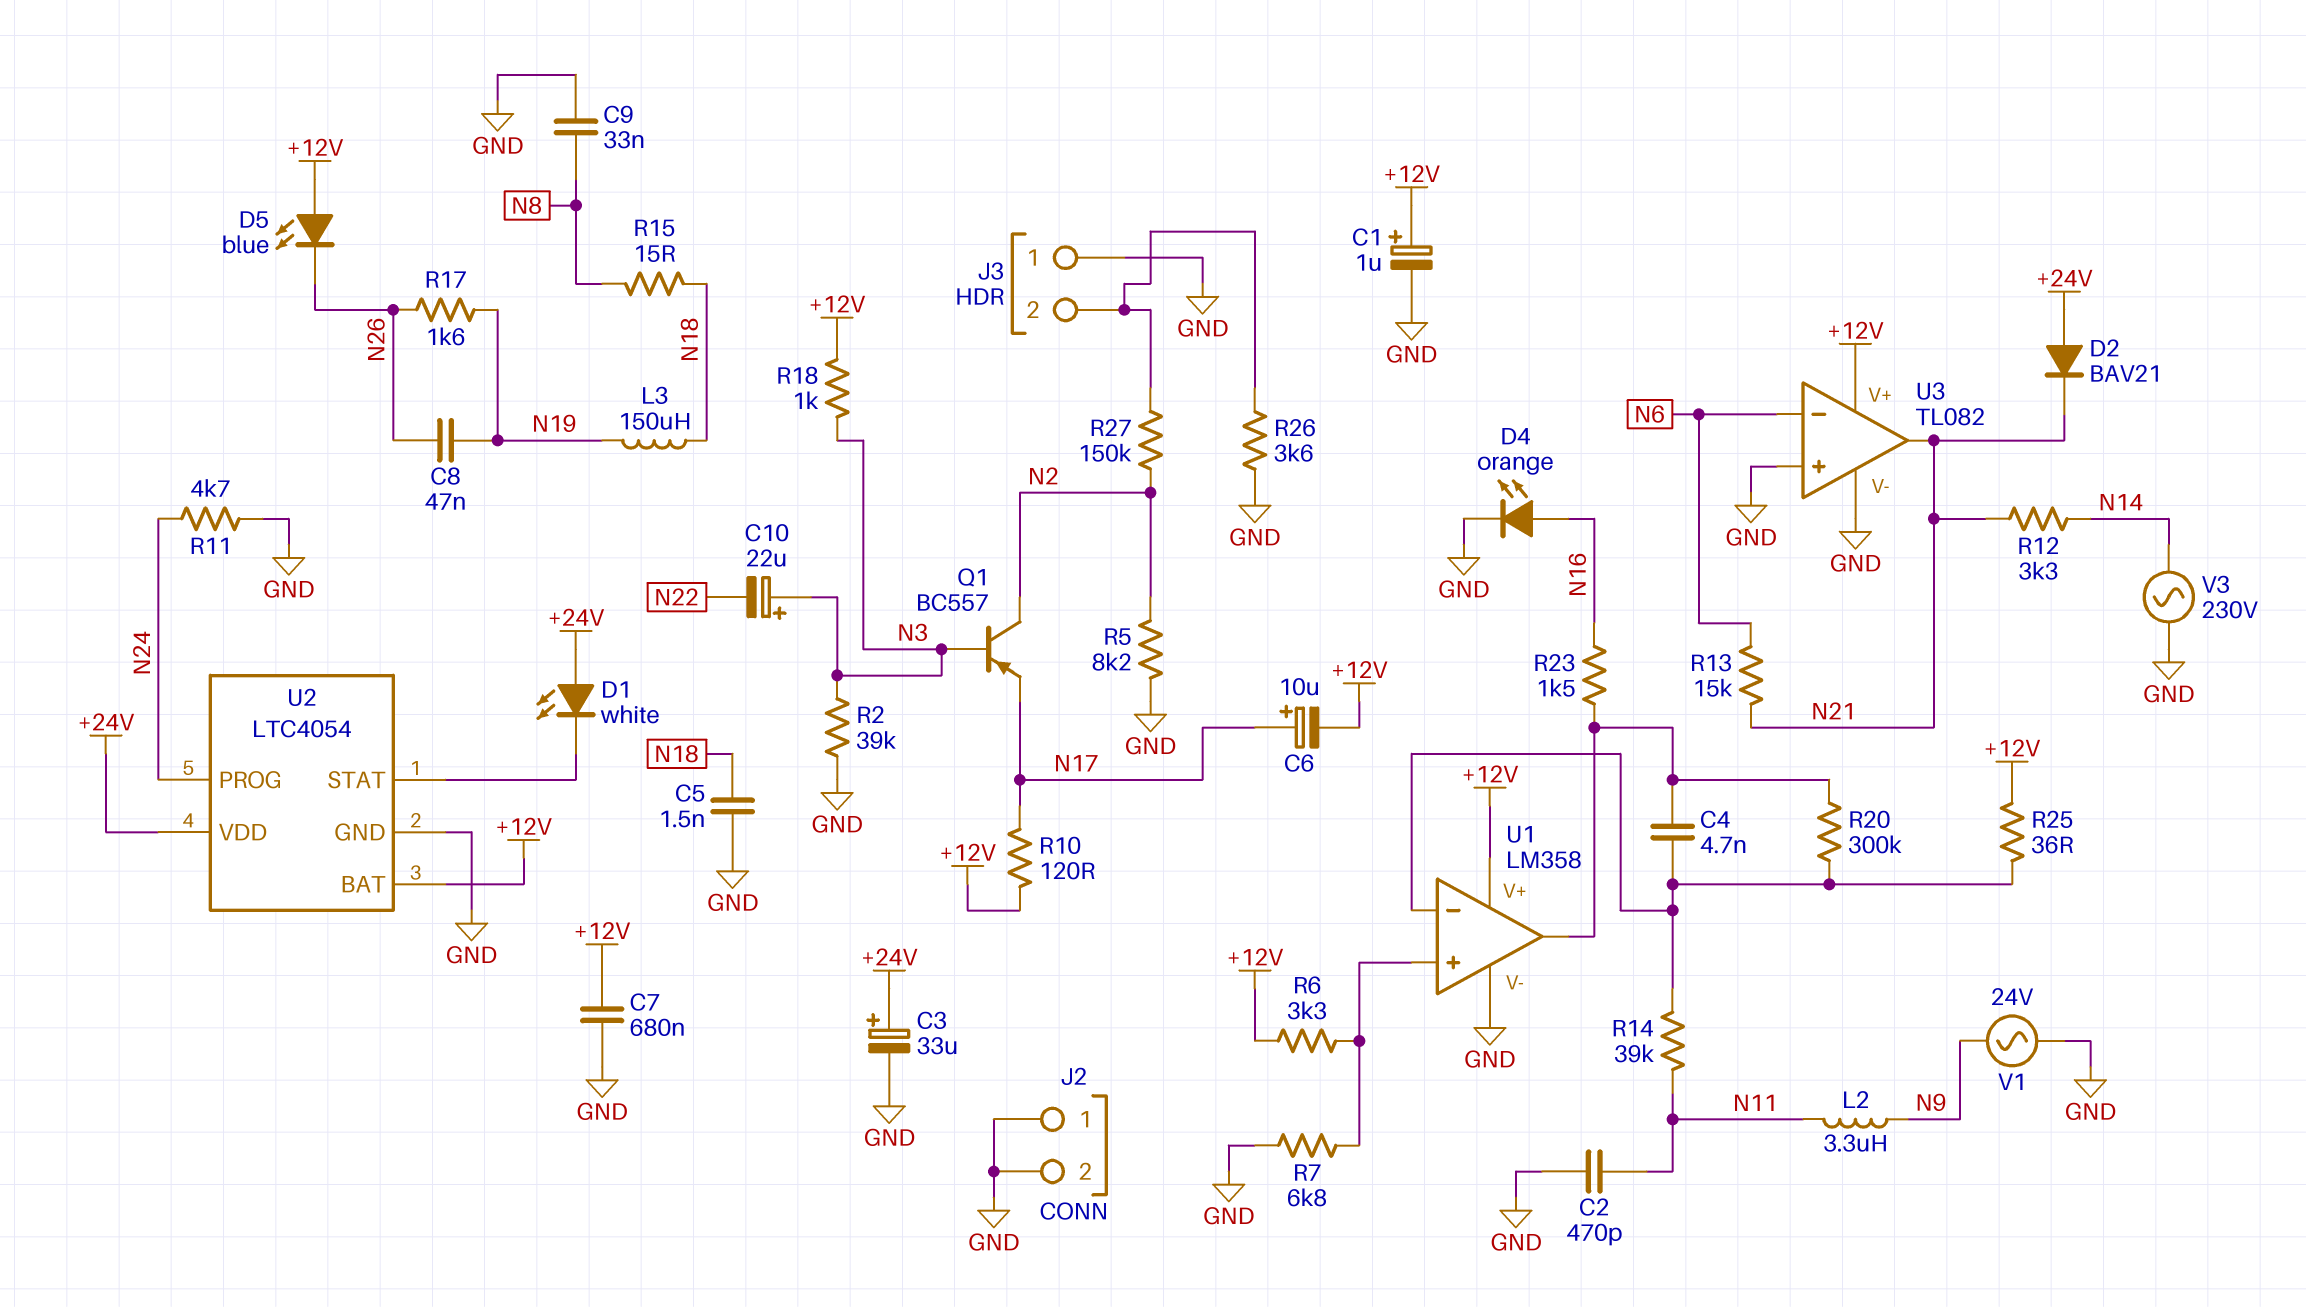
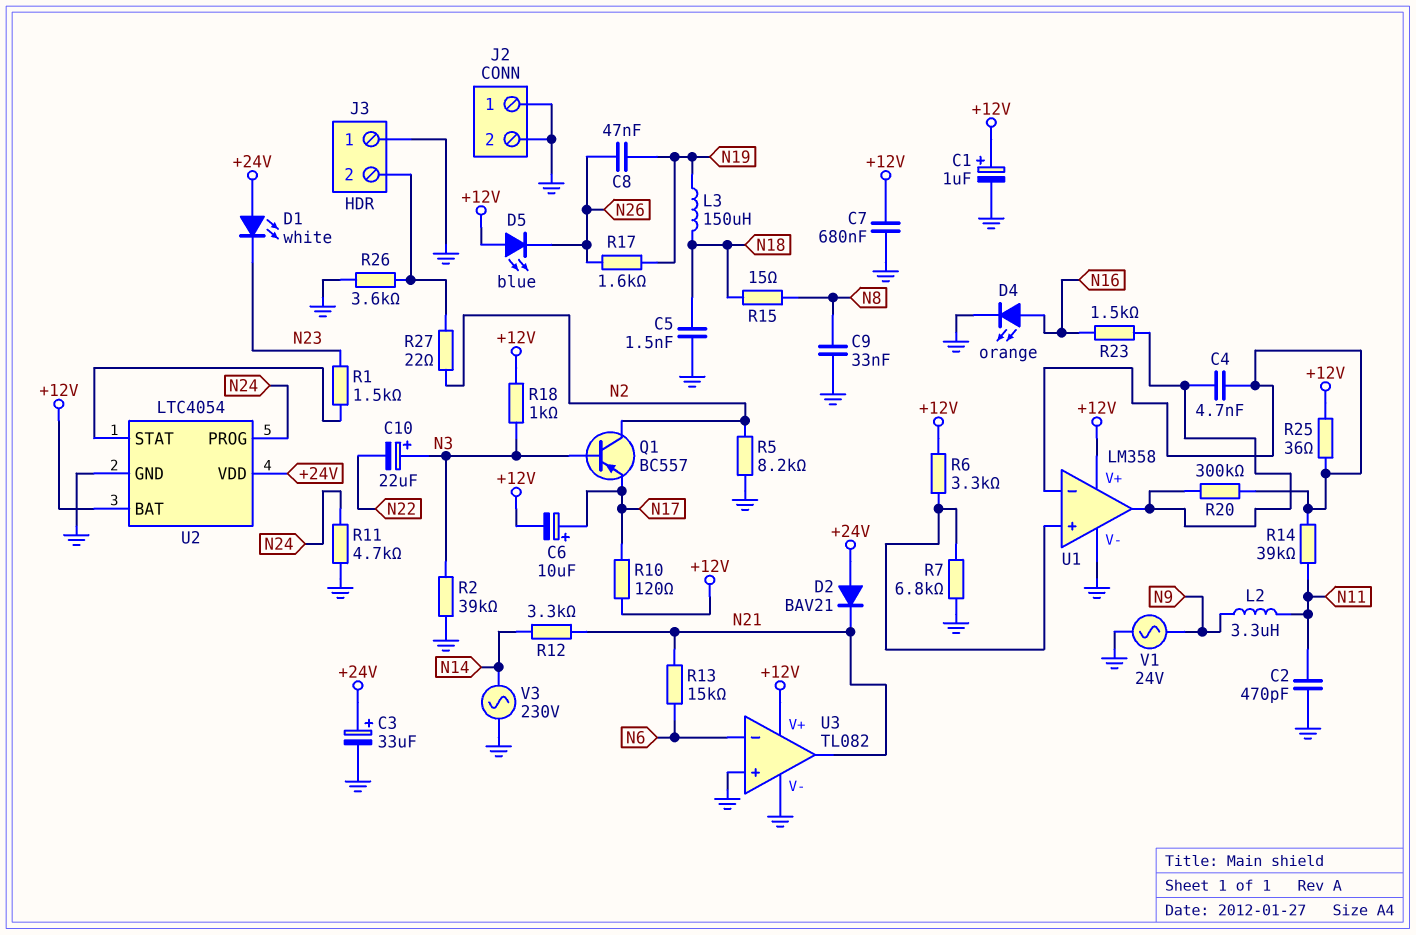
D1: LED white (A +24V, K U2/STAT) -> LED white (A +24V, K N23)
R1: none -> 1.5k (N23, U2/STAT)
R27: 150k (J3/2, N2) -> 22 (J3/2, N2)

